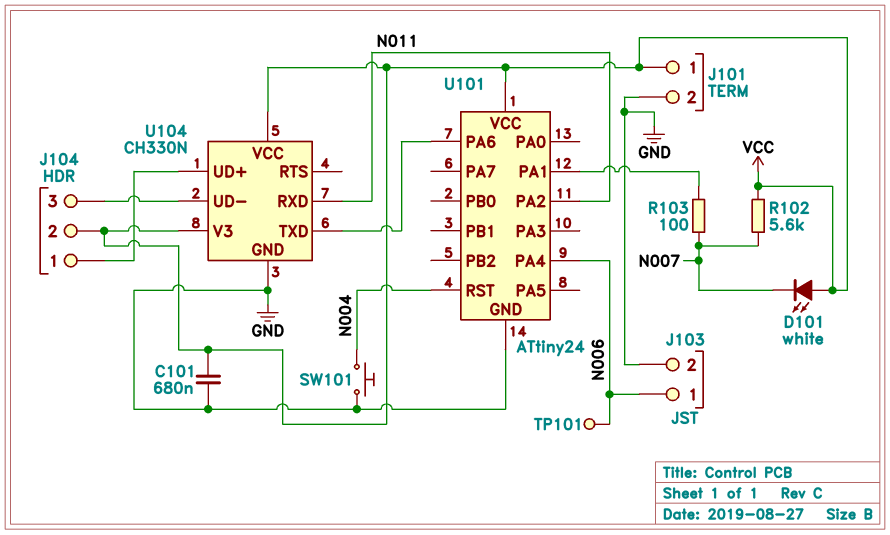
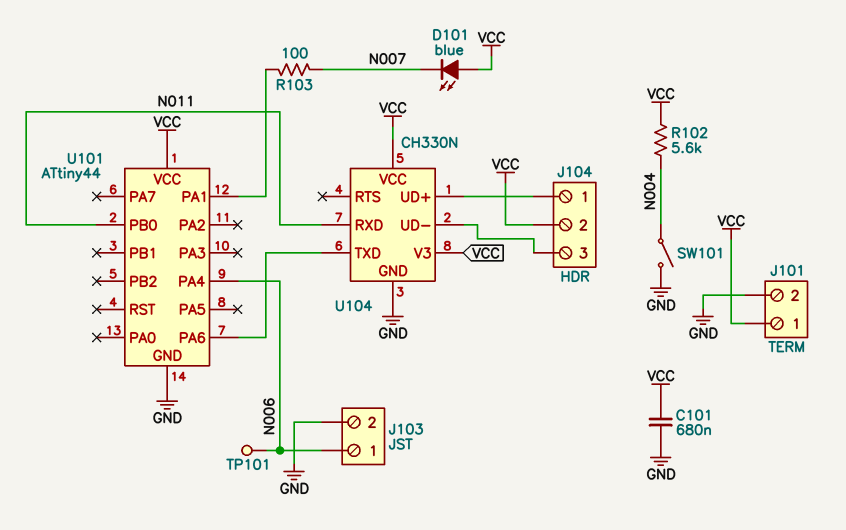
D101: LED white (A VCC, K N007) -> LED blue (A VCC, K N007)
R102: 5.6k (N007, VCC) -> 5.6k (N004, VCC)
SW101: button (GND, N004) -> switch (GND, N004)
U101: ATtiny24 -> ATtiny44
U101 pin PA2: N011 -> none
U101 pin PB0: none -> N011
U101 pin RST: N004 -> none

